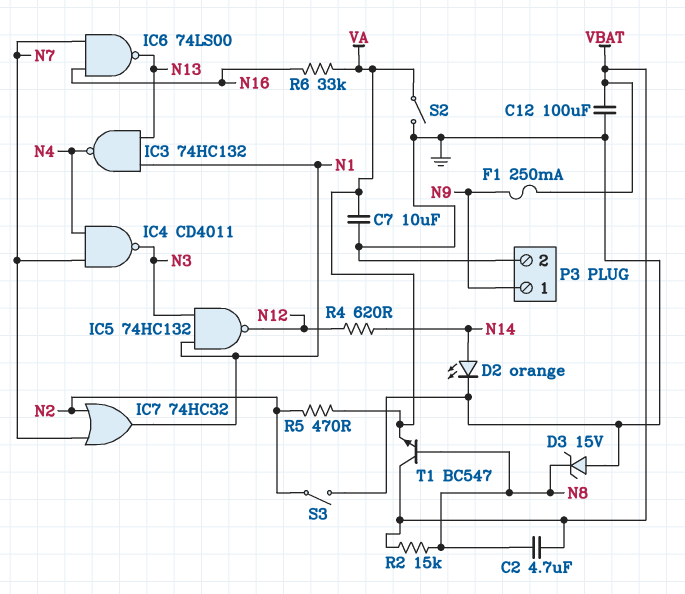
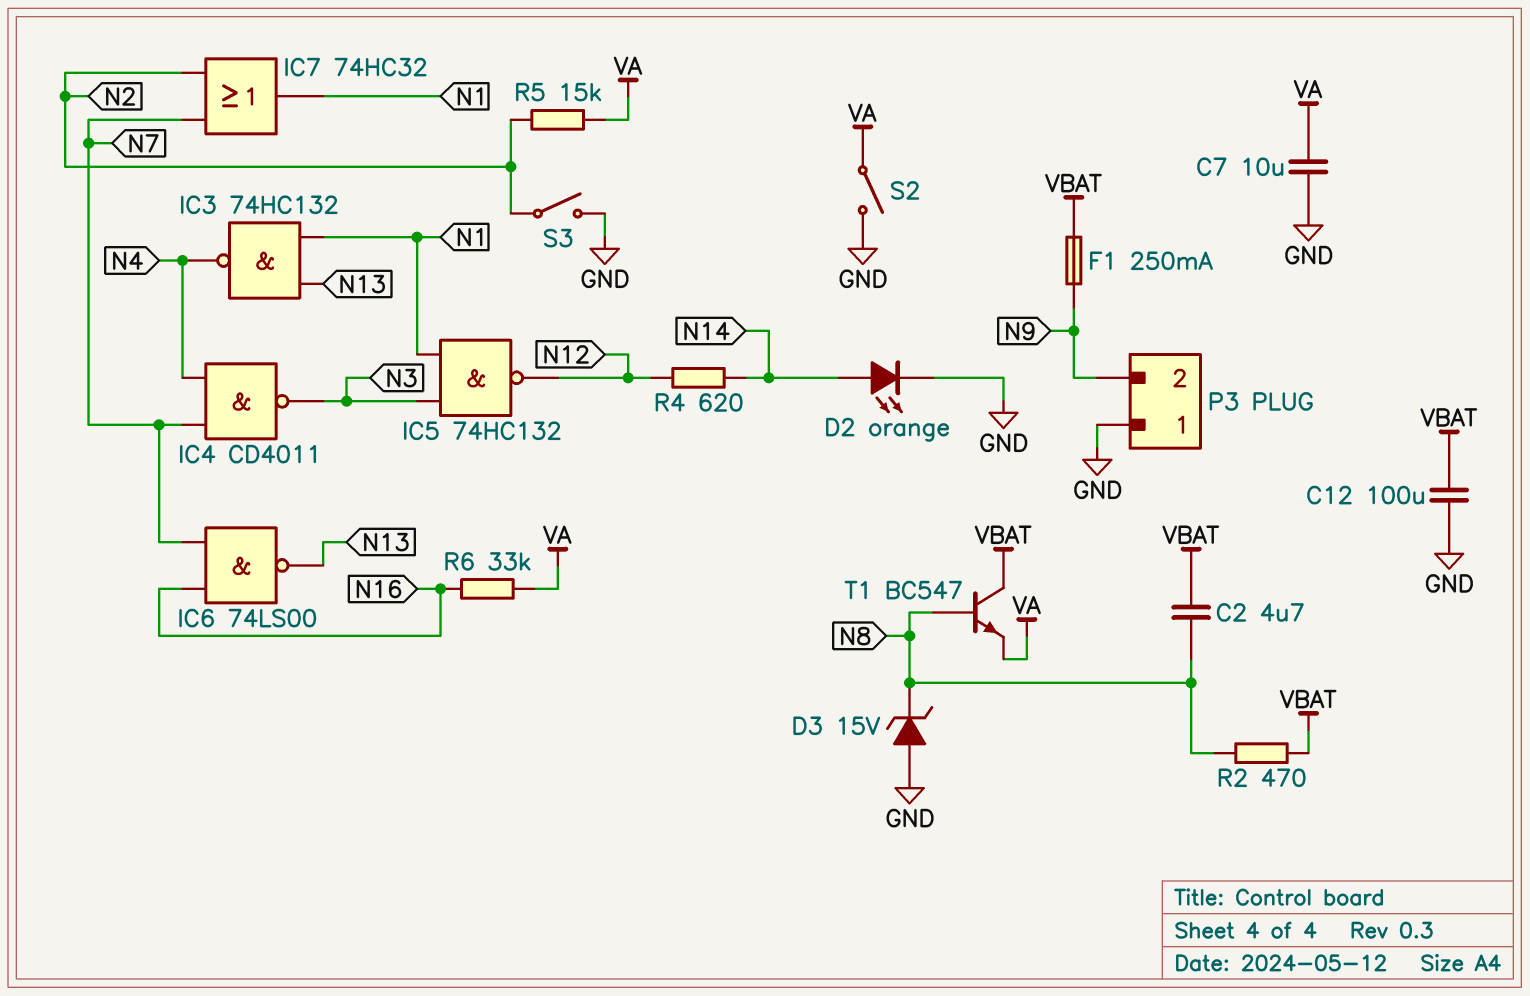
P3 pin 1: N9 -> GND
P3 pin 2: GND -> N9
R2: 15k (N8, VBAT) -> 470 (N8, VBAT)
R5: 470 (N2, VA) -> 15k (N2, VA)

